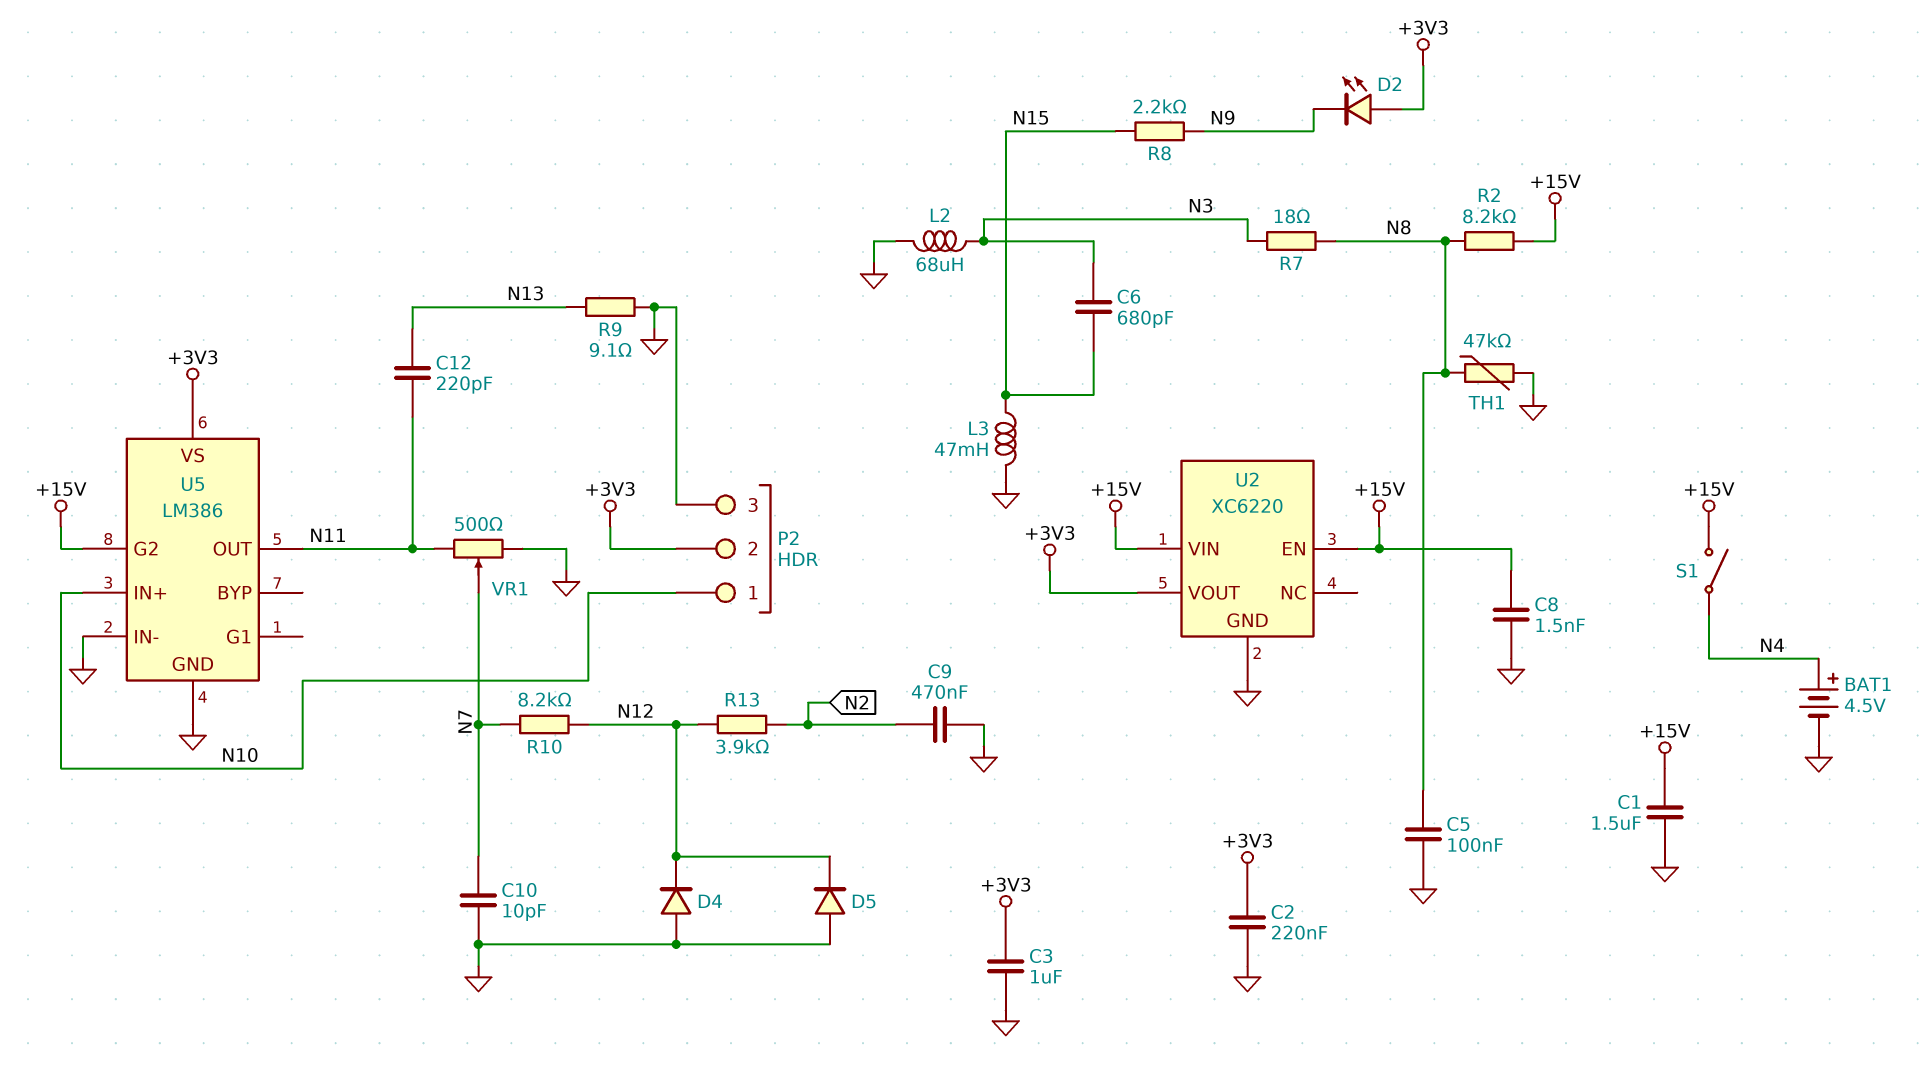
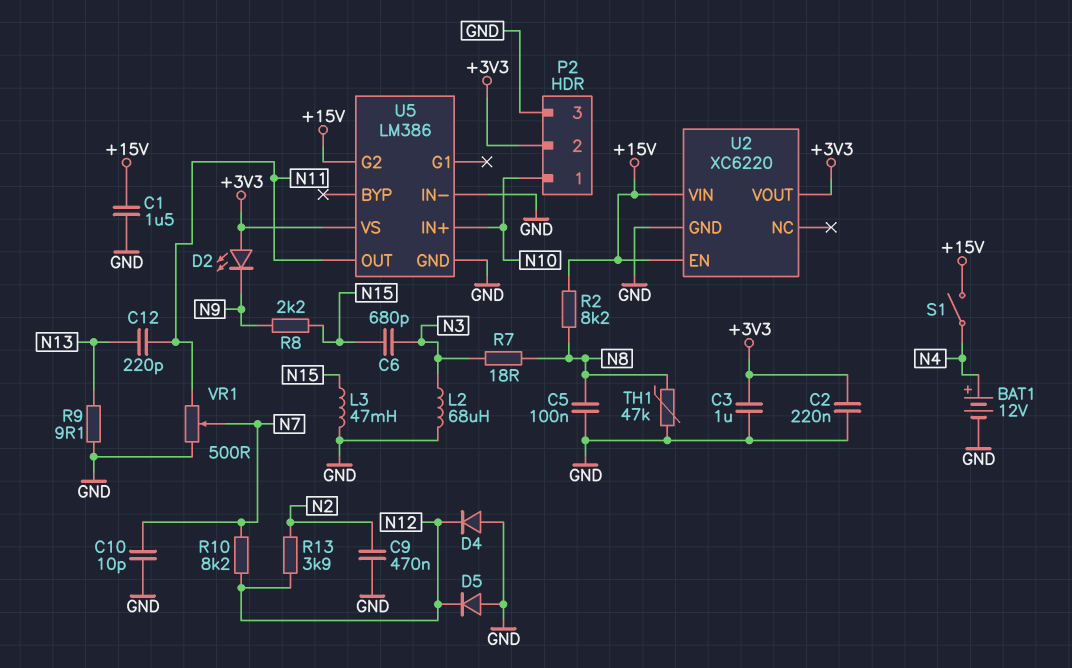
BAT1: 4.5V (plus N4, minus GND) -> 12V (plus N4, minus GND)
C8: 1.5nF (+15V, GND) -> none

